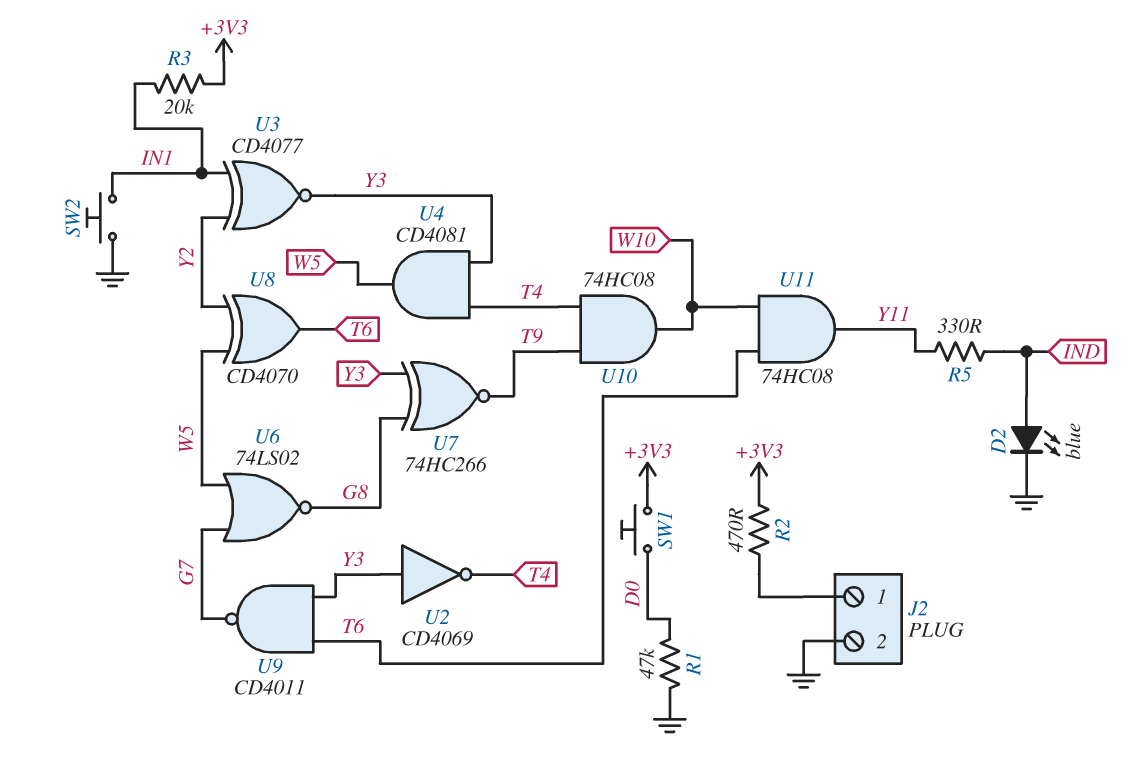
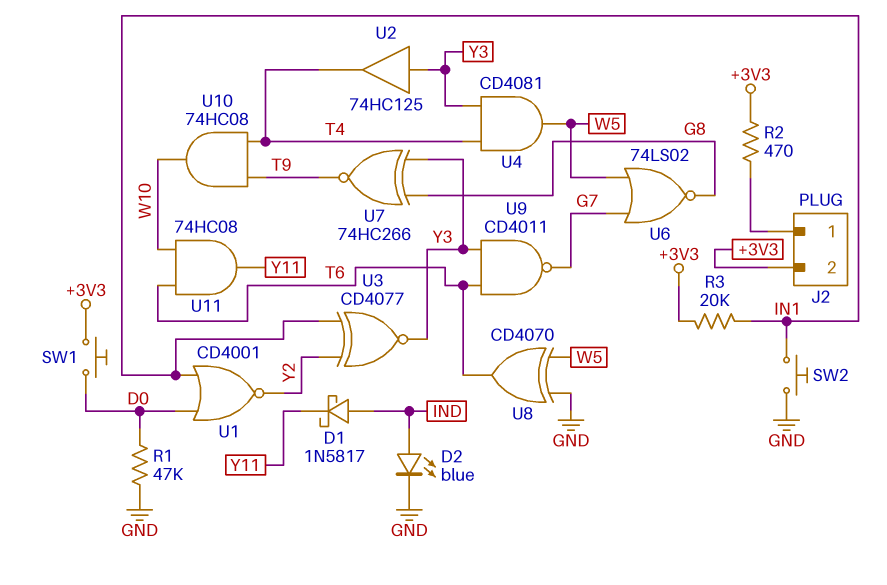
D1: none -> schottky 1N5817 (A IND, K Y11)
J2 pin 2: GND -> +3V3
R5: 330 (IND, Y11) -> none
U1: none -> NOR CD4001 (in D0, in IN1, out Y2)
U2: NOT CD4069 (in Y3, out T4) -> buffer 74HC125 (in Y3, out T4)
U8: XOR CD4070 (in W5, in Y2, out T6) -> XOR CD4070 (in GND, in W5, out T6)

